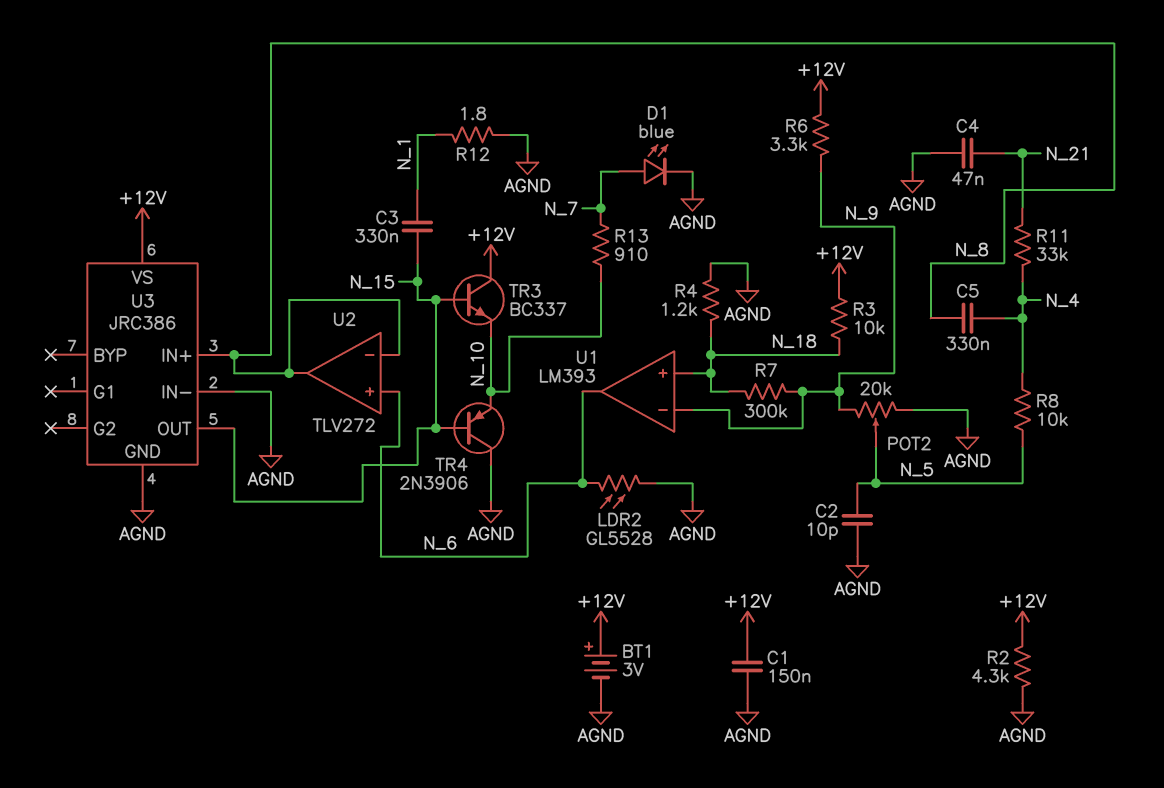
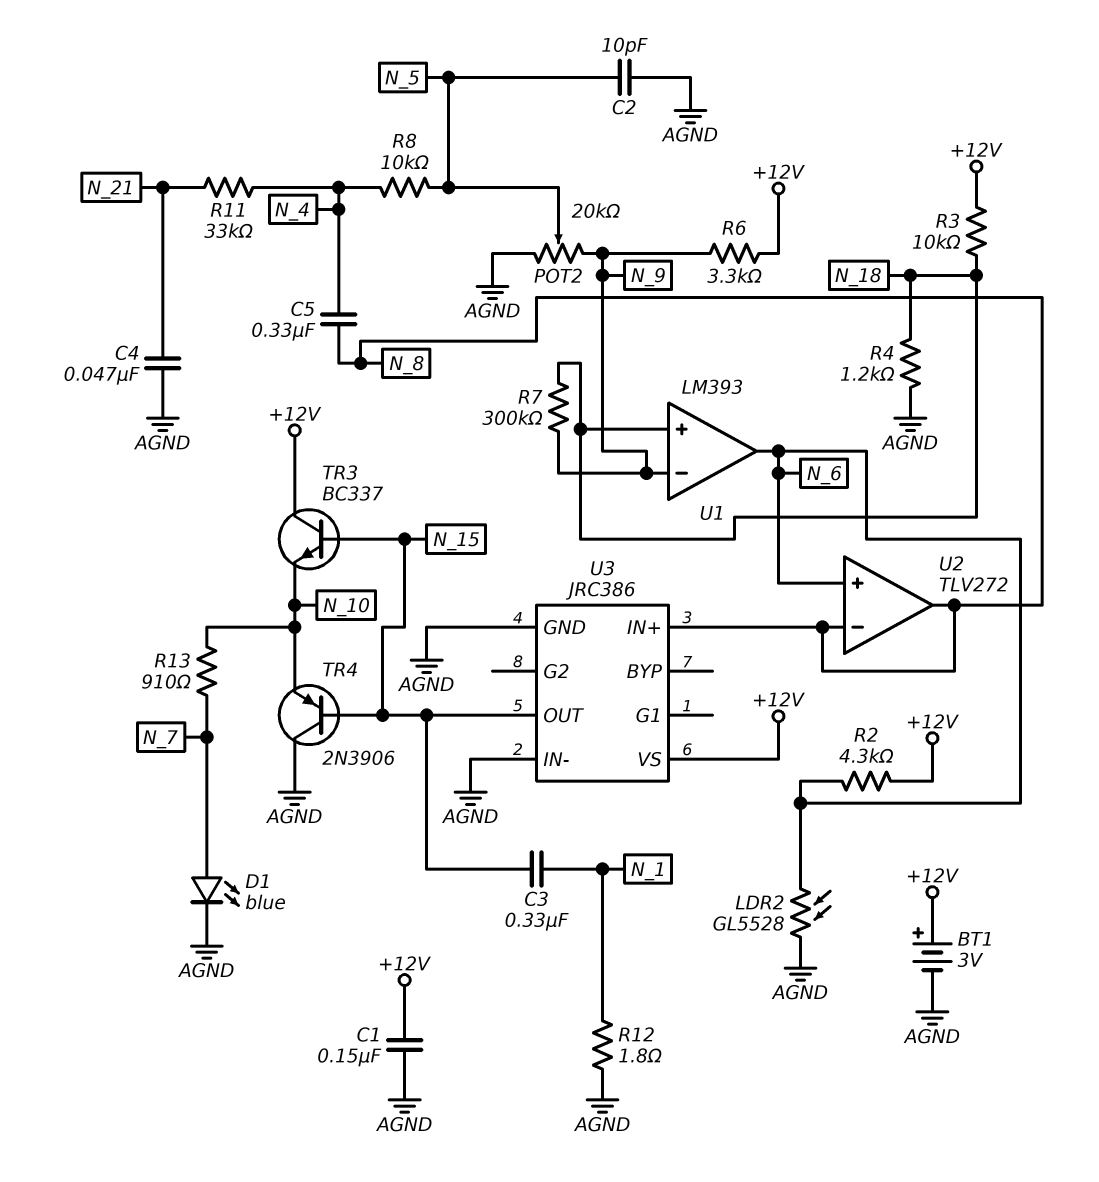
R2: 4.3k (+12V, AGND) -> 4.3k (+12V, N_6)

